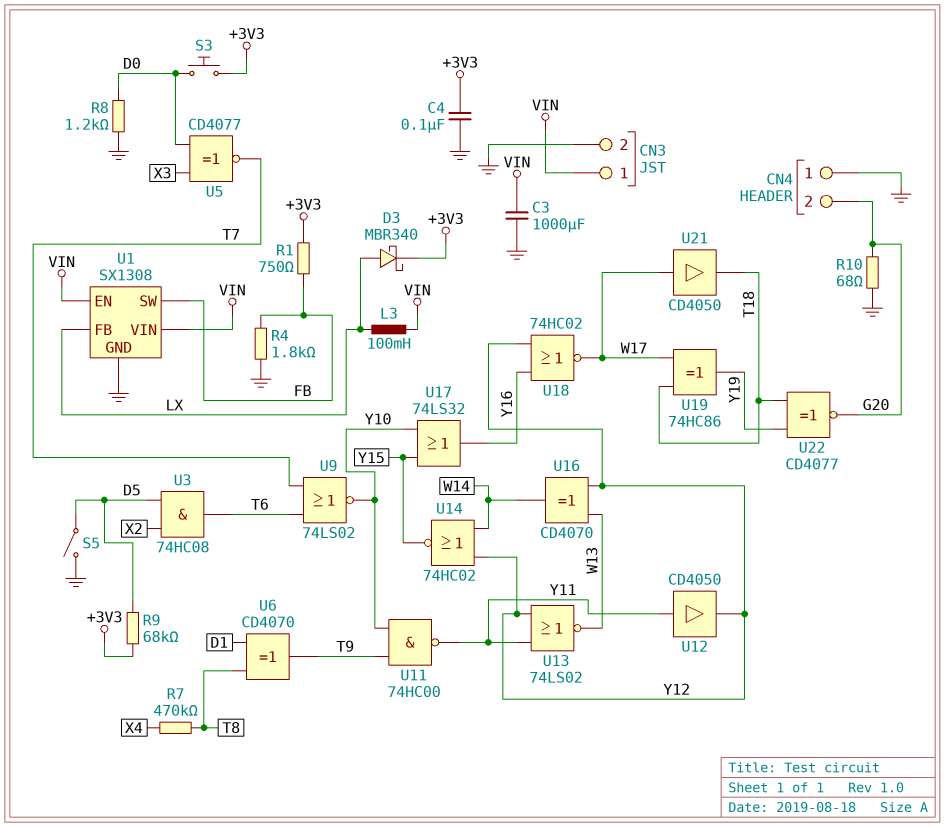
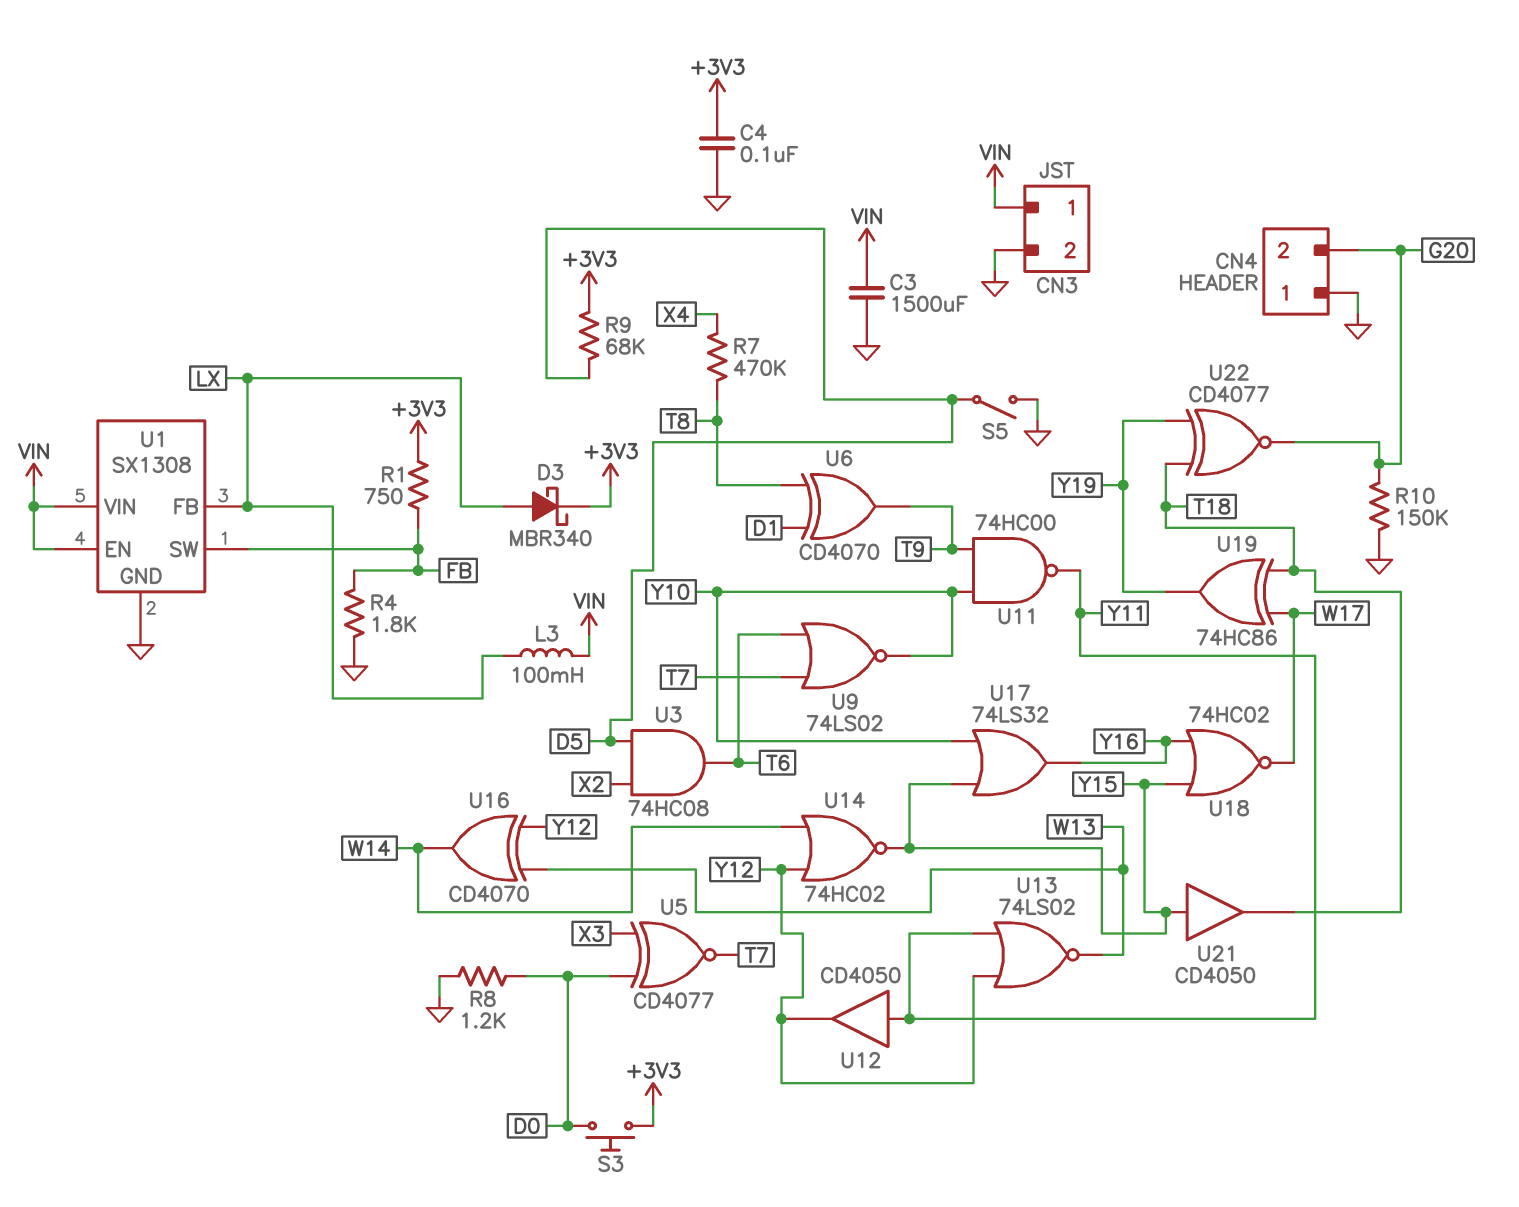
C3: 1000uF (GND, VIN) -> 1500uF (GND, VIN)
R10: 68 (G20, GND) -> 150k (G20, GND)
U18: NOR 74HC02 (in Y12, in Y16, out W17) -> NOR 74HC02 (in Y15, in Y16, out W17)
U21: buffer CD4050 (in W17, out T18) -> buffer CD4050 (in Y15, out T18)

